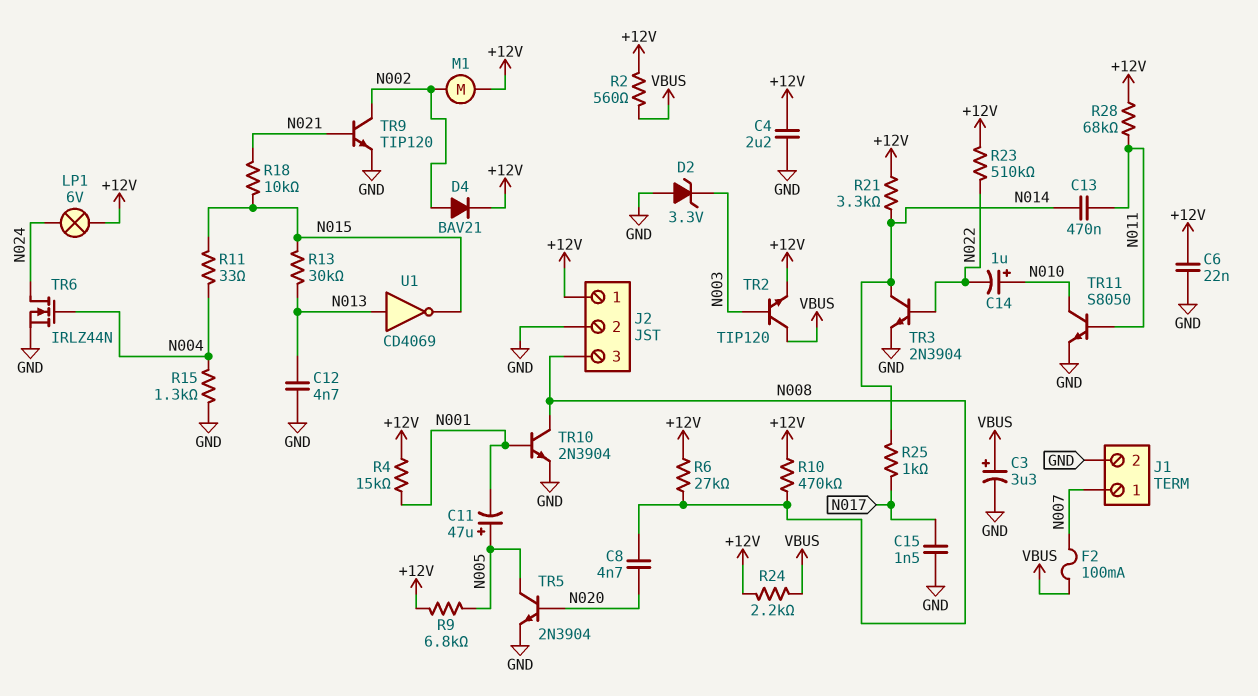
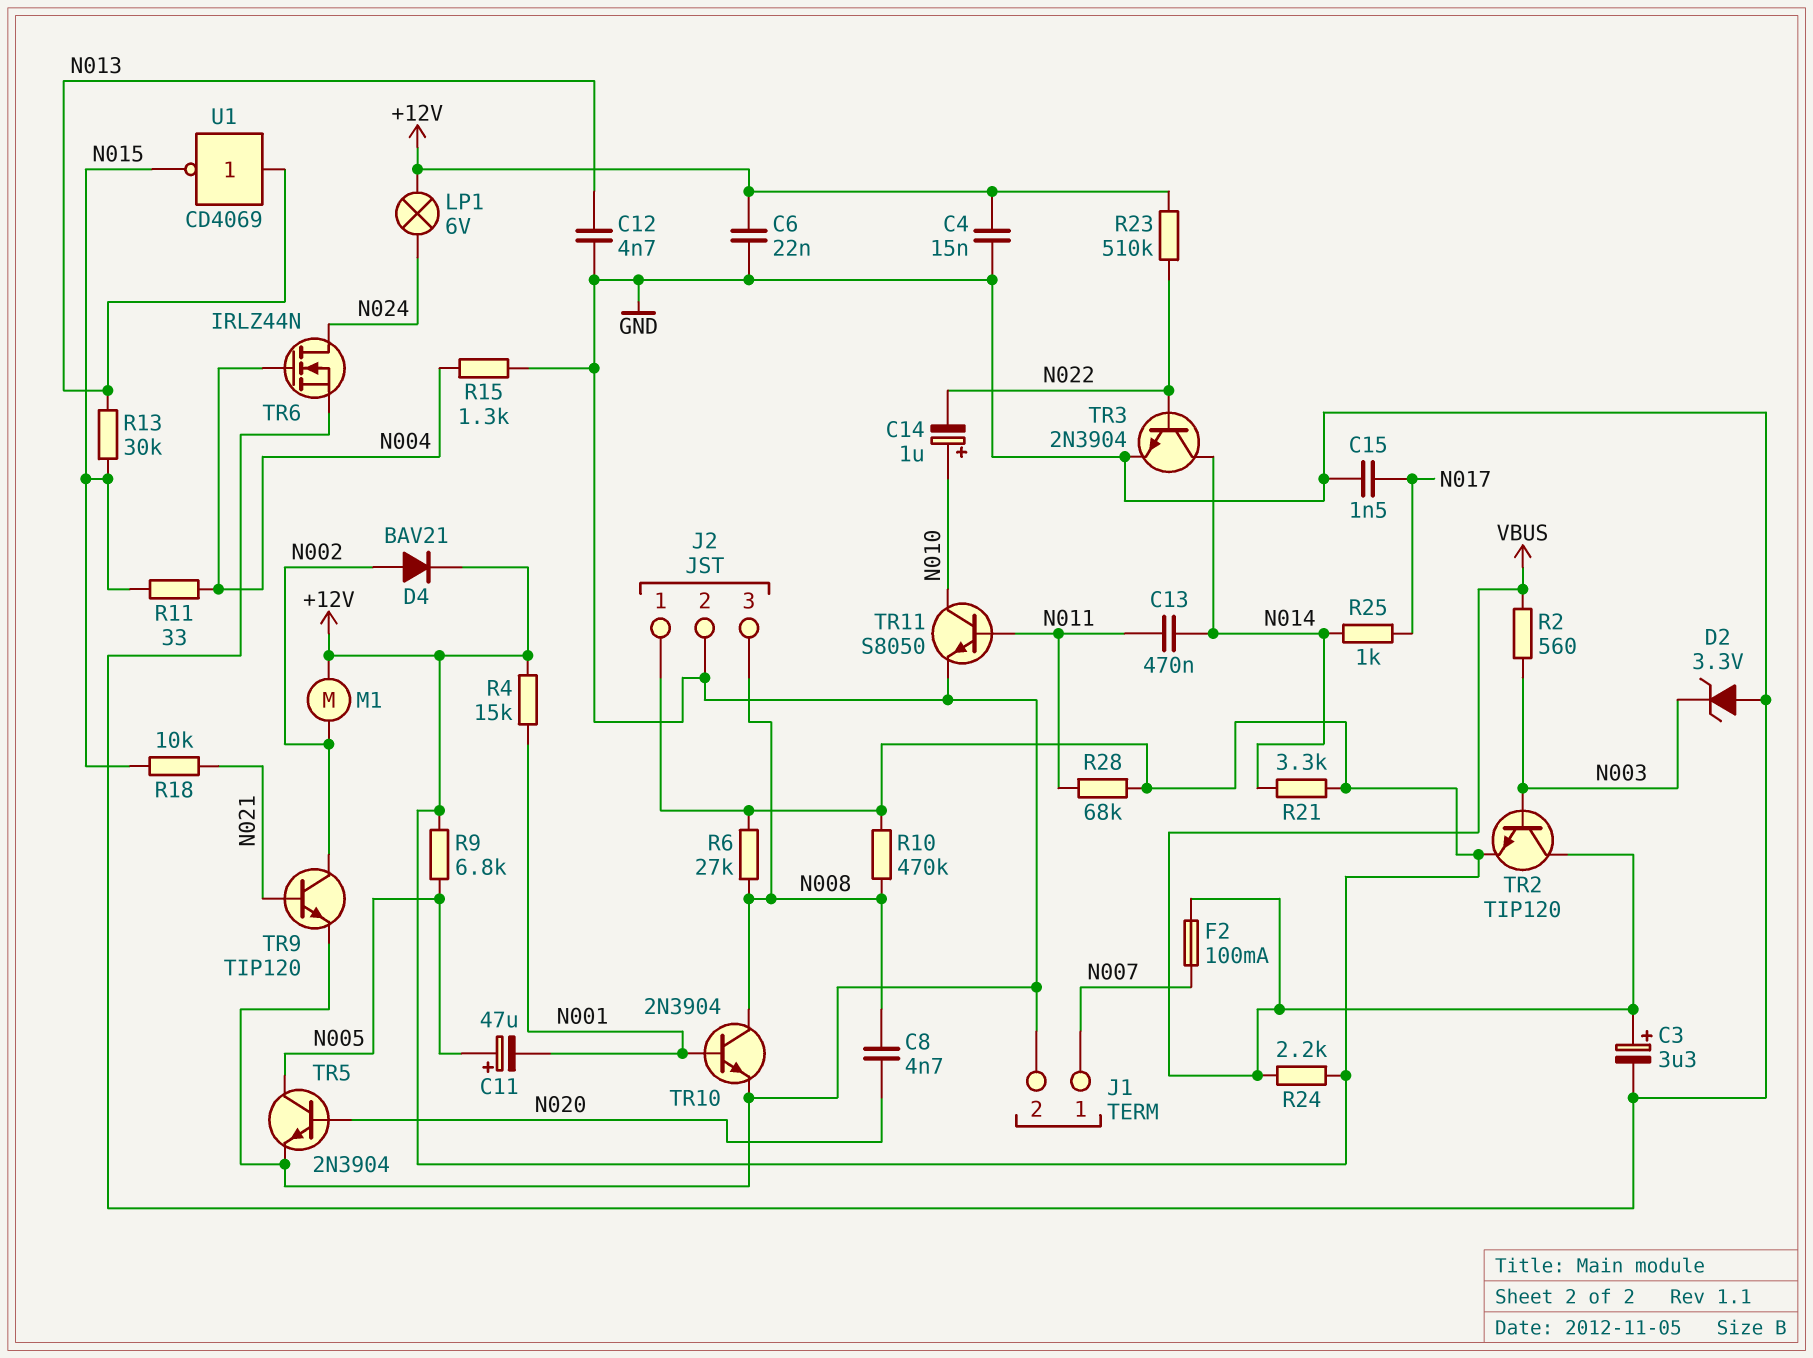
C4: 2.2uF (+12V, GND) -> 15nF (+12V, GND)
R2: 560 (+12V, VBUS) -> 560 (N003, VBUS)

